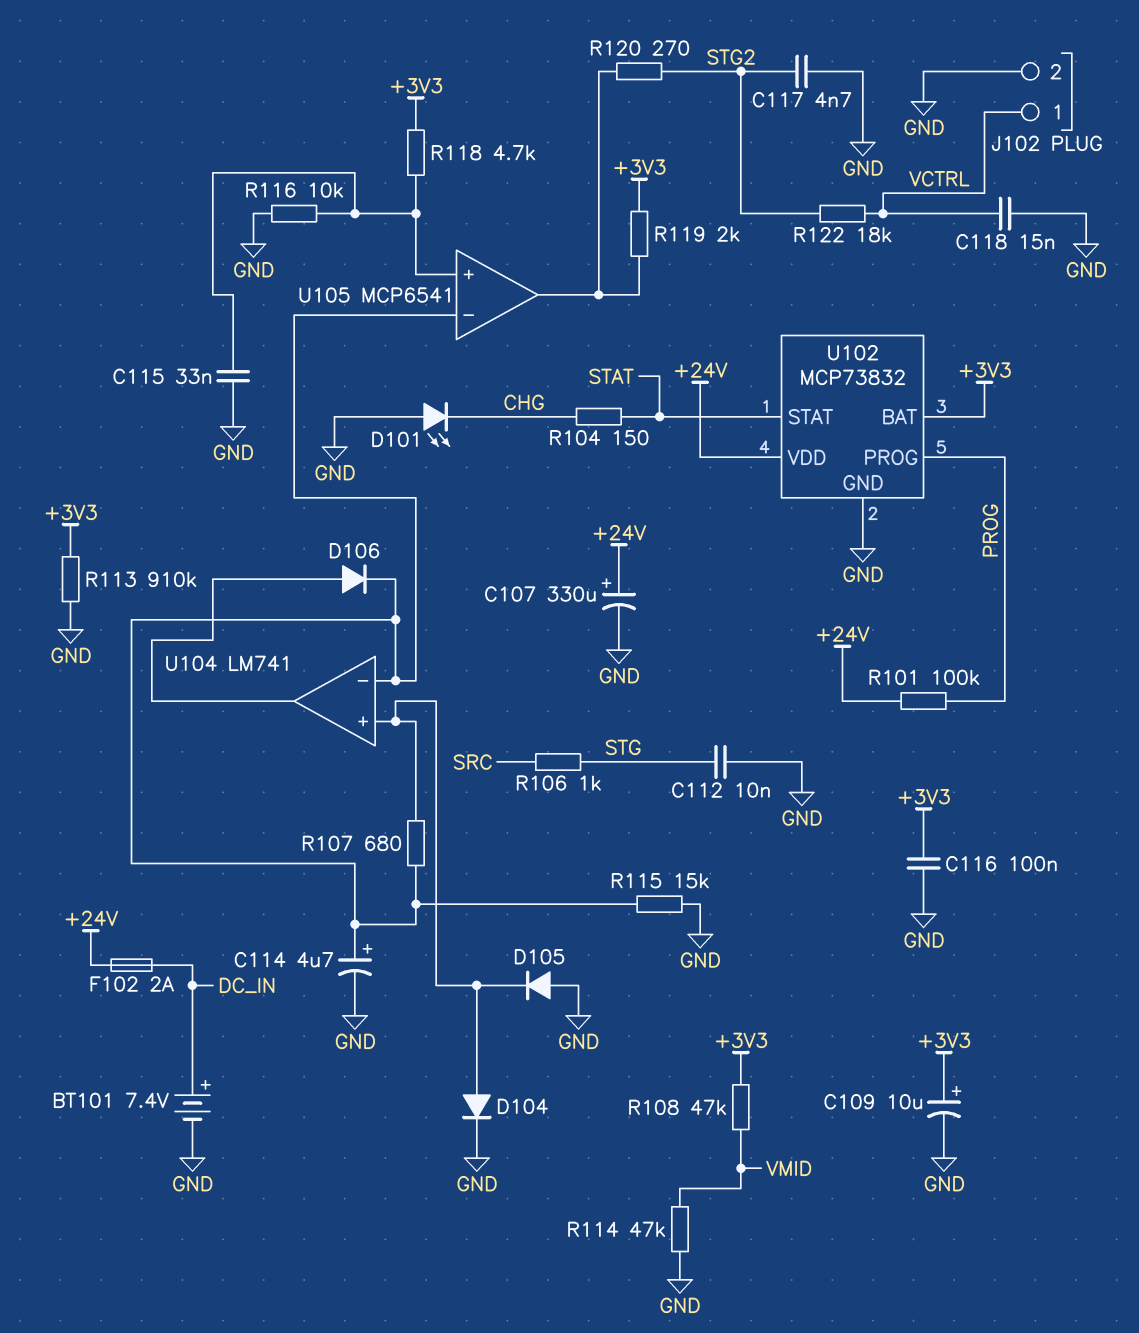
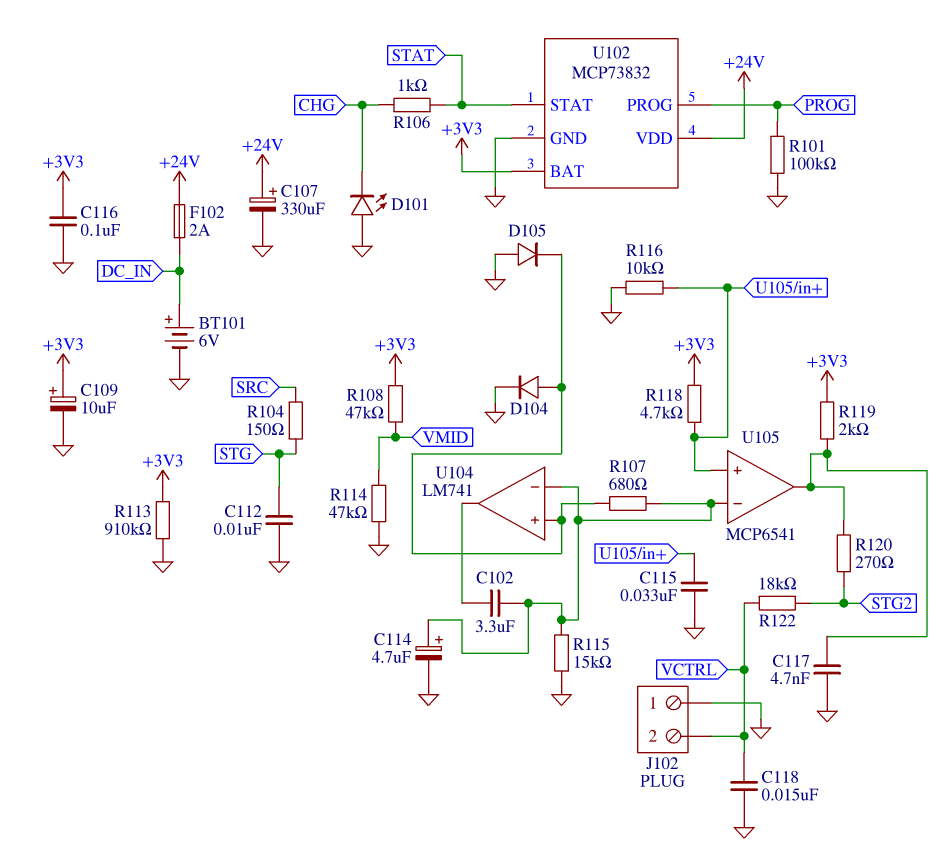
BT101: 7.4V (plus DC_IN, minus GND) -> 6V (plus DC_IN, minus GND)
C102: none -> 3.3uF (U104/in-, U104/out)
C117: 4.7nF (GND, STG2) -> 4.7nF (GND, U105/out)
D106: diode (A U104/out, K U104/in-) -> none
J102 pin 1: VCTRL -> GND
J102 pin 2: GND -> VCTRL
R101: 100k (+24V, PROG) -> 100k (GND, PROG)
R104: 150 (CHG, STAT) -> 150 (SRC, STG)
R106: 1k (SRC, STG) -> 1k (CHG, STAT)

